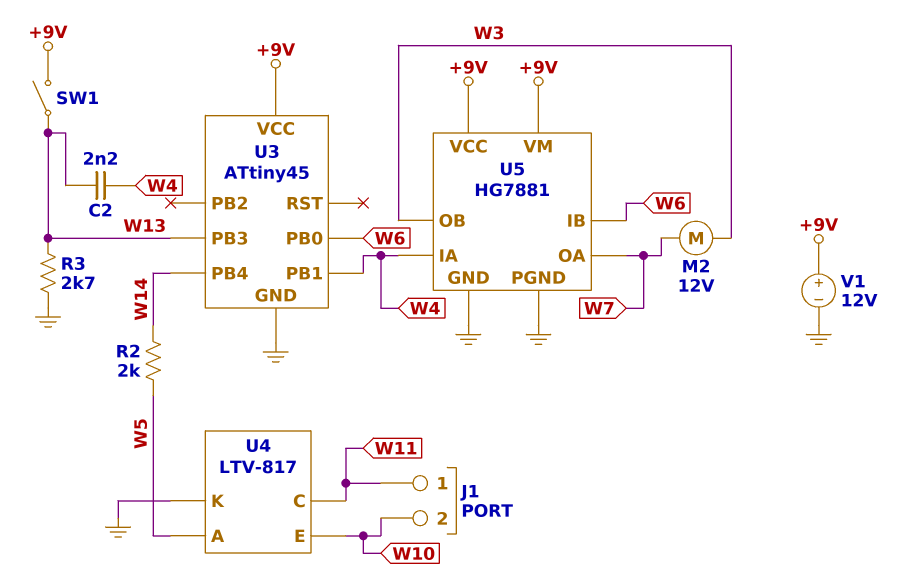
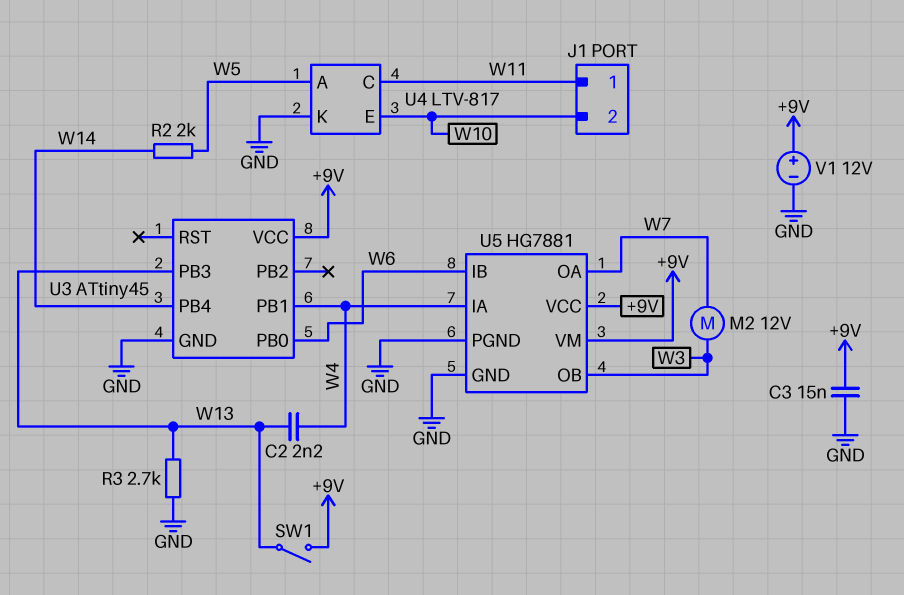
C3: none -> 15nF (+9V, GND)

